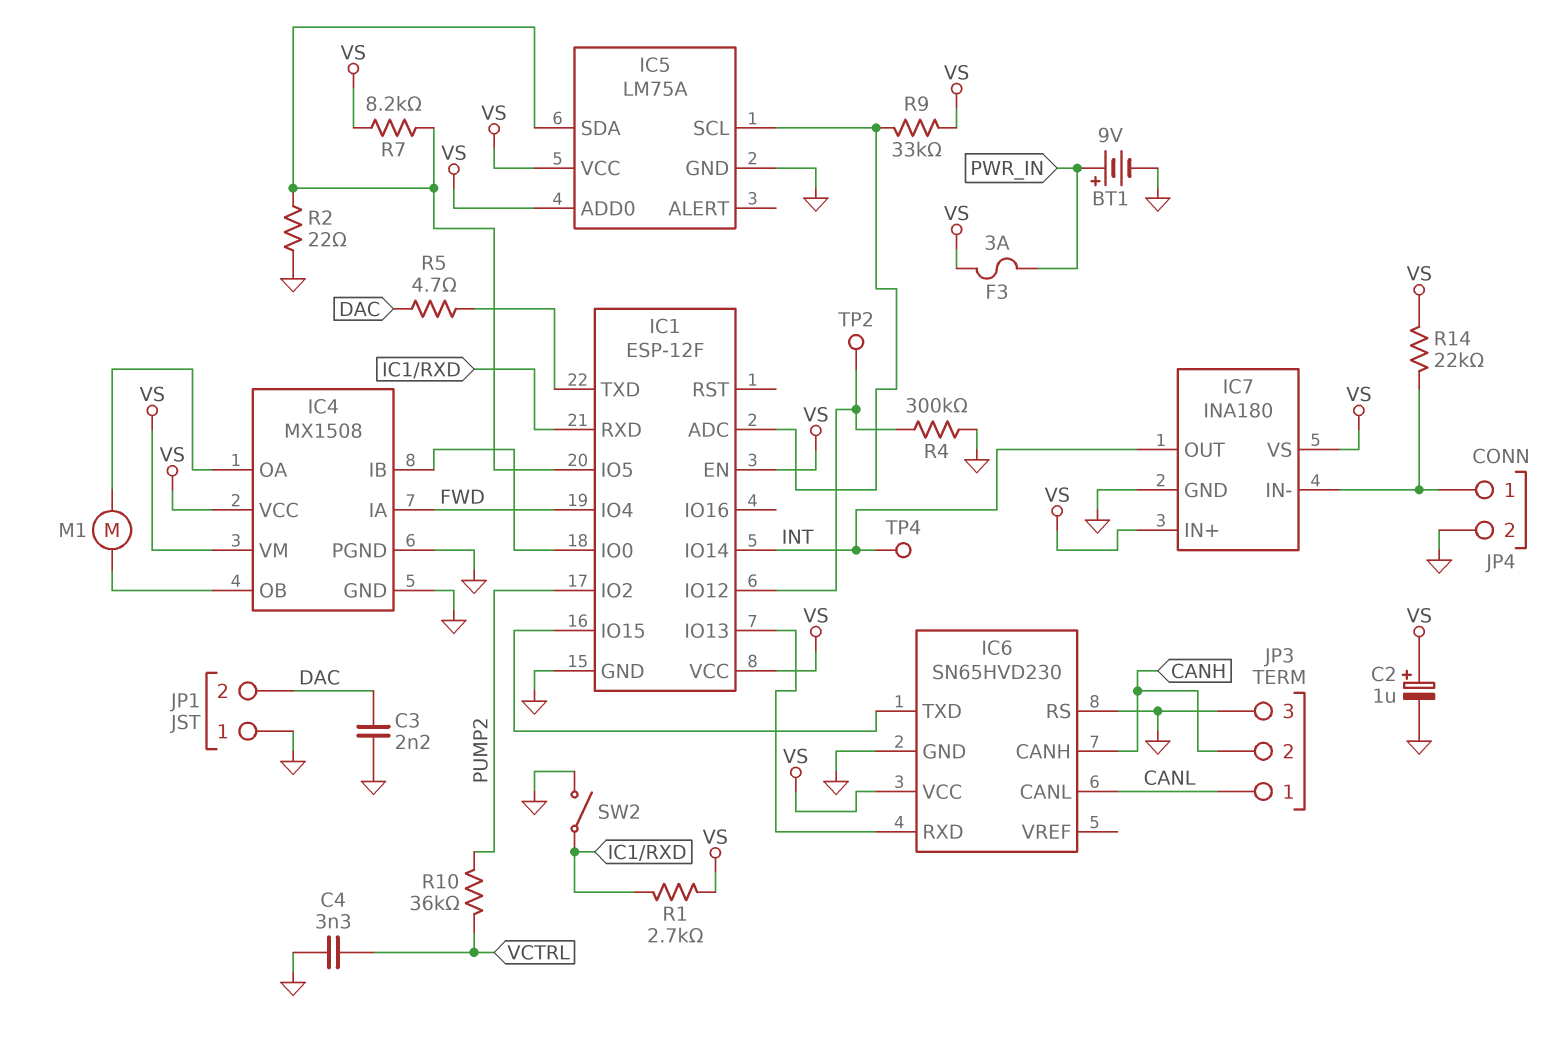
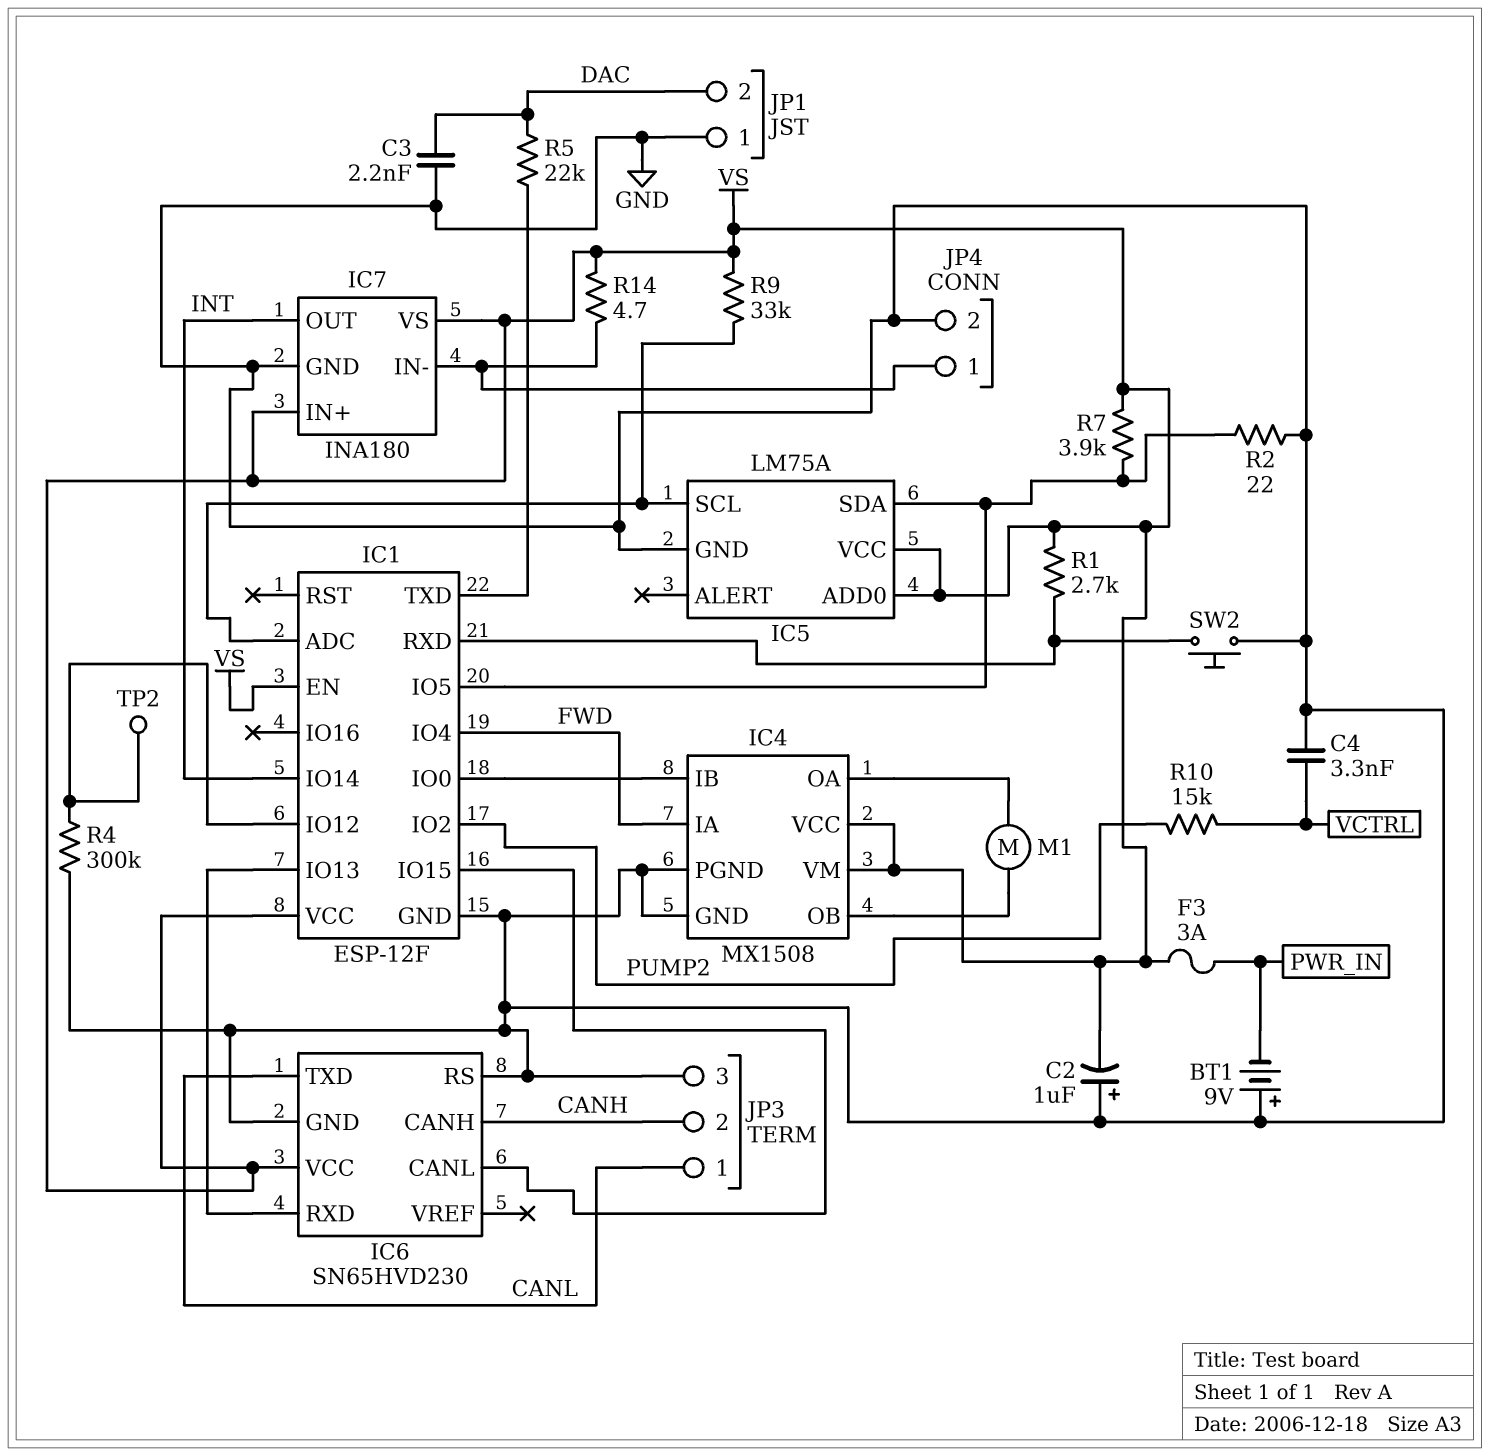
BT1: 9V (plus PWR_IN, minus GND) -> 9V (plus GND, minus PWR_IN)
C2: 1uF (plus VS, minus GND) -> 1uF (plus GND, minus VS)
IC6 pin CANL: CANL -> IC1/IO15
IC6 pin TXD: IC1/IO15 -> CANL
R5: 4.7 (DAC, IC1/TXD) -> 22k (DAC, IC1/TXD)
R7: 8.2k (IC1/IO5, VS) -> 3.9k (IC1/IO5, VS)
R10: 36k (PUMP2, VCTRL) -> 15k (PUMP2, VCTRL)
R14: 22k (IC7/IN-, VS) -> 4.7 (IC7/IN-, VS)
SW2: switch (GND, IC1/RXD) -> button (GND, IC1/RXD)
TP4: test point (INT) -> none

